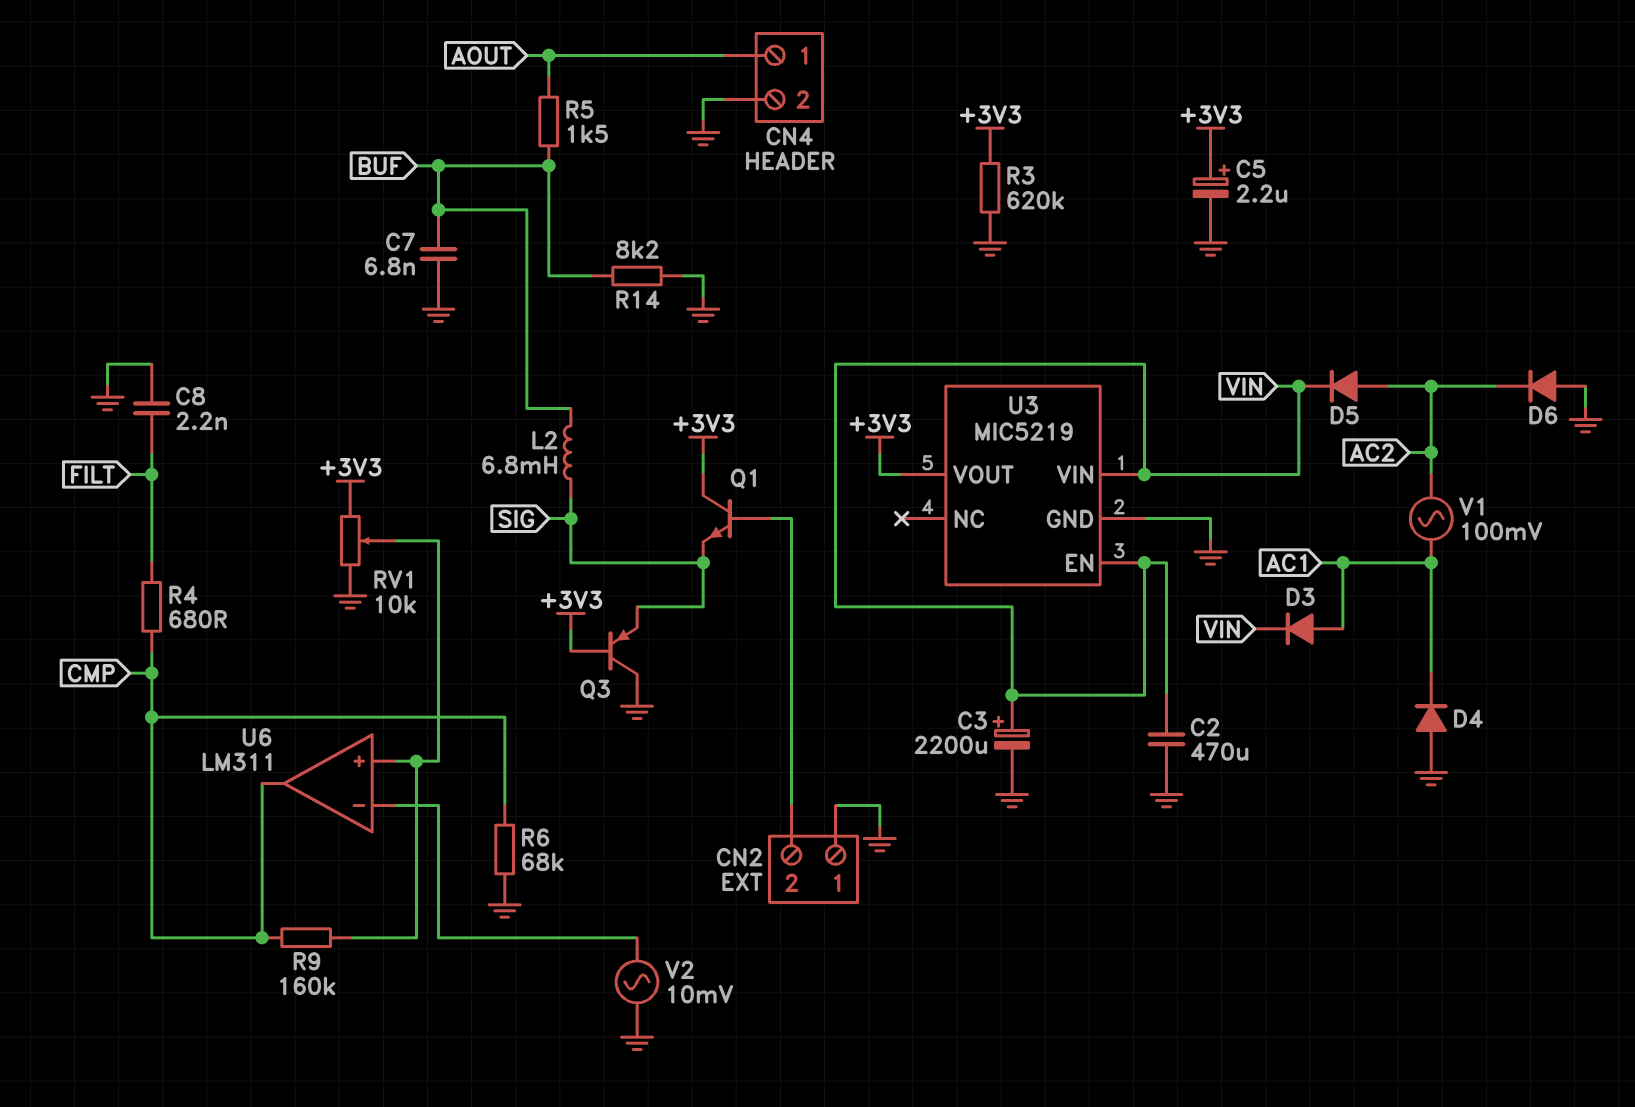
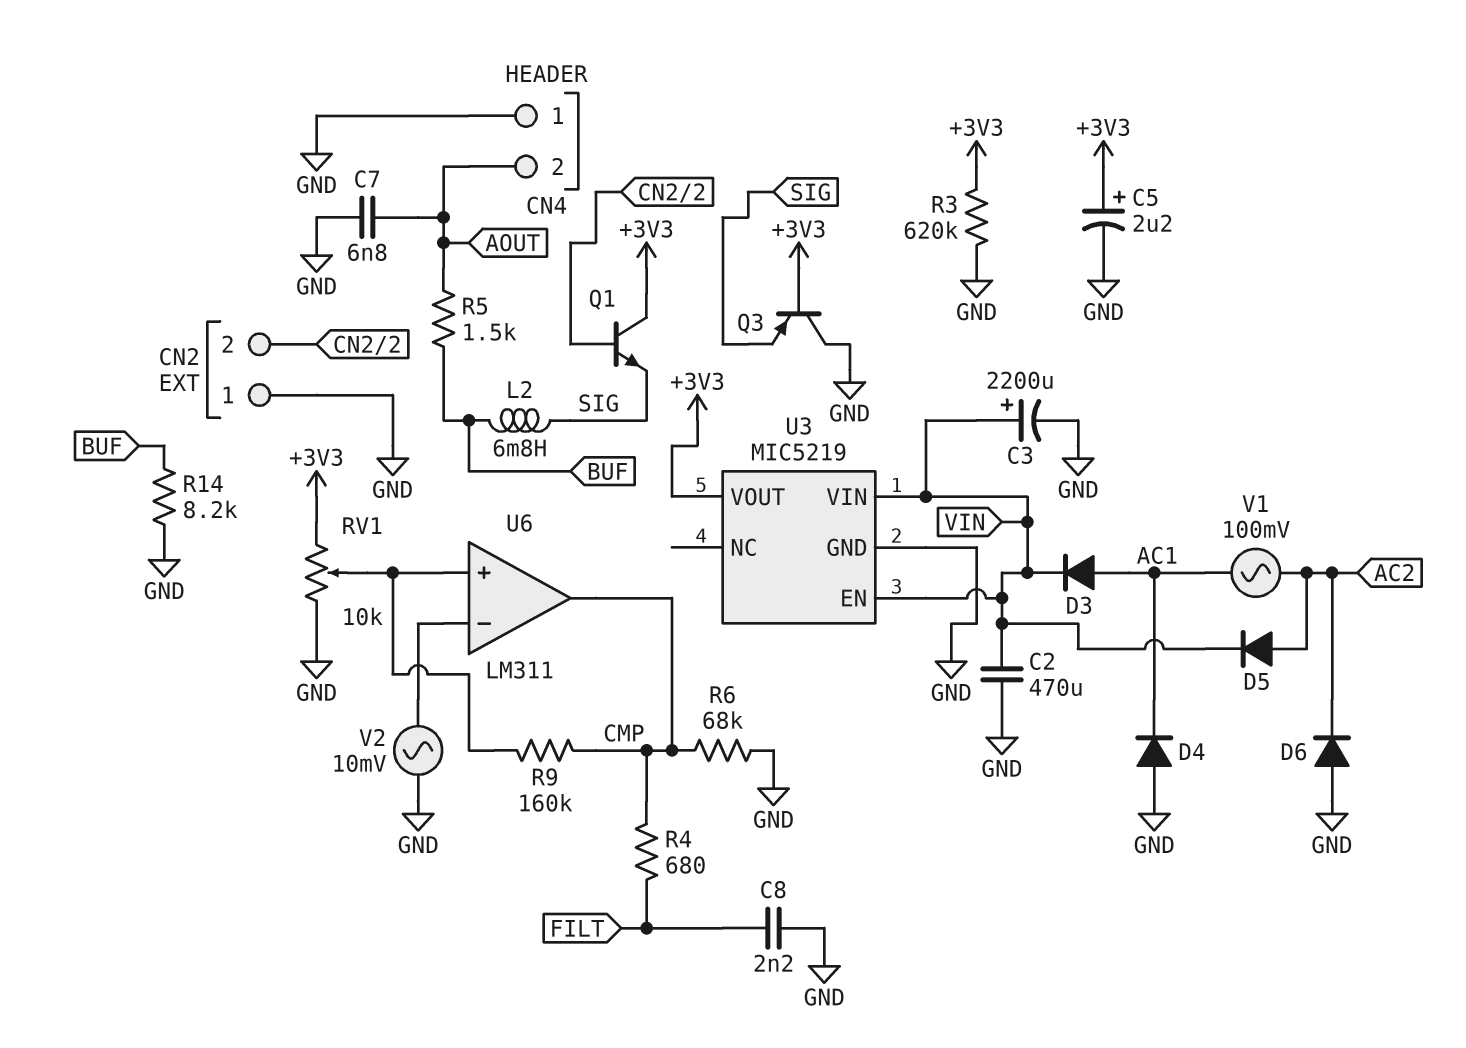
C7: 6.8nF (BUF, GND) -> 6.8nF (AOUT, GND)
CN4 pin 1: AOUT -> GND
CN4 pin 2: GND -> AOUT

